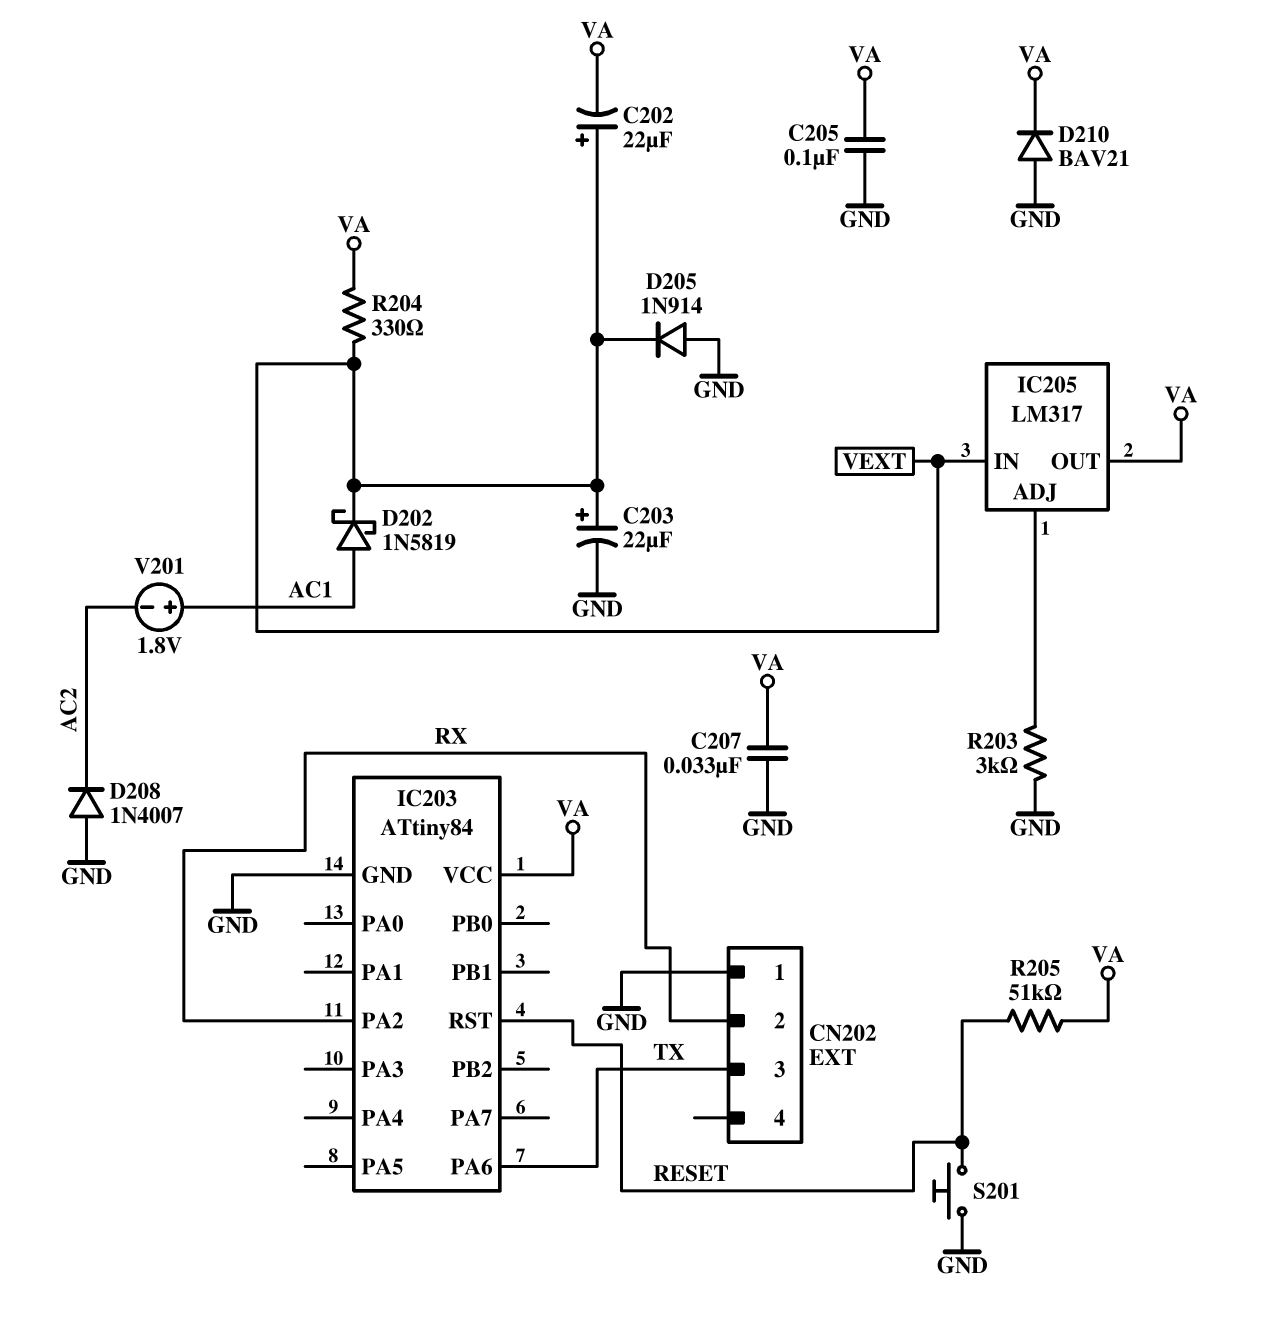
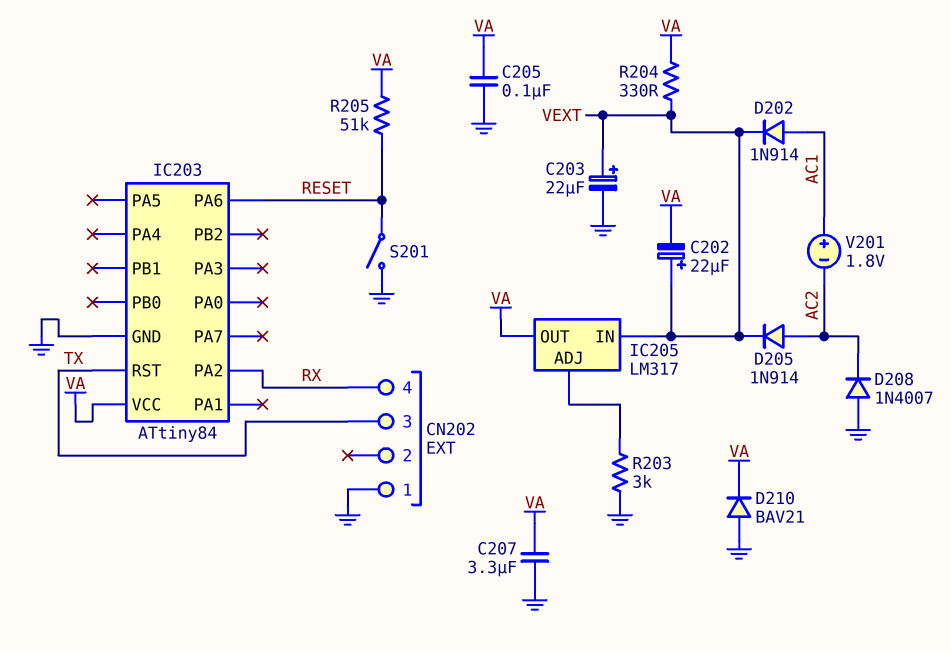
C207: 33nF (GND, VA) -> 3.3uF (GND, VA)
CN202 pin 2: RX -> none
CN202 pin 4: none -> RX
D202: schottky 1N5819 (A AC1, K VEXT) -> diode 1N914 (A AC1, K VEXT)
D205: diode 1N914 (A GND, K VEXT) -> diode 1N914 (A AC2, K VEXT)
IC203 pin PA6: TX -> RESET
IC203 pin RST: RESET -> TX
S201: button (GND, RESET) -> switch (GND, RESET)

